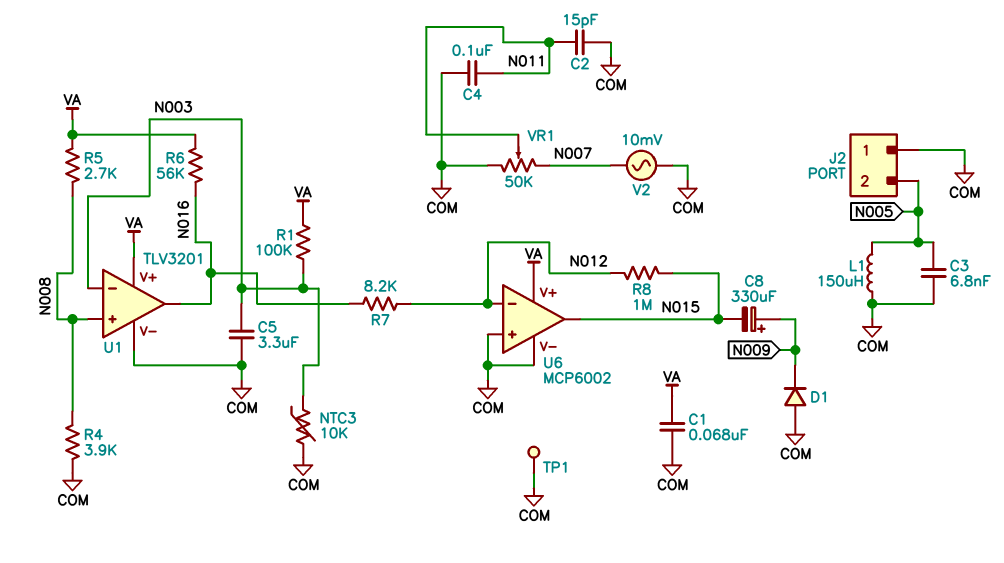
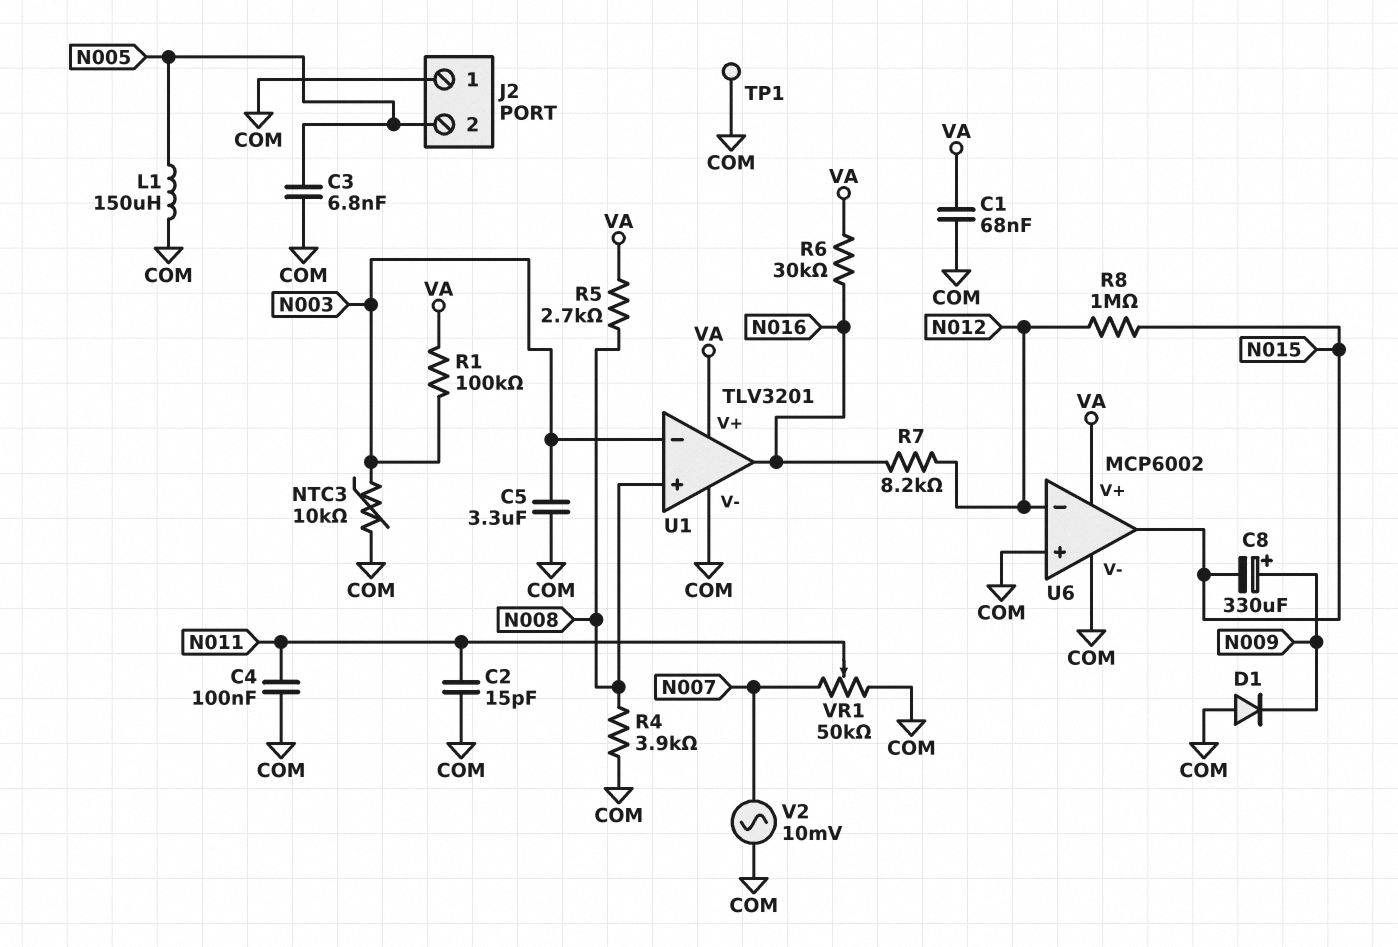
R6: 56k (N016, VA) -> 30k (N016, VA)

